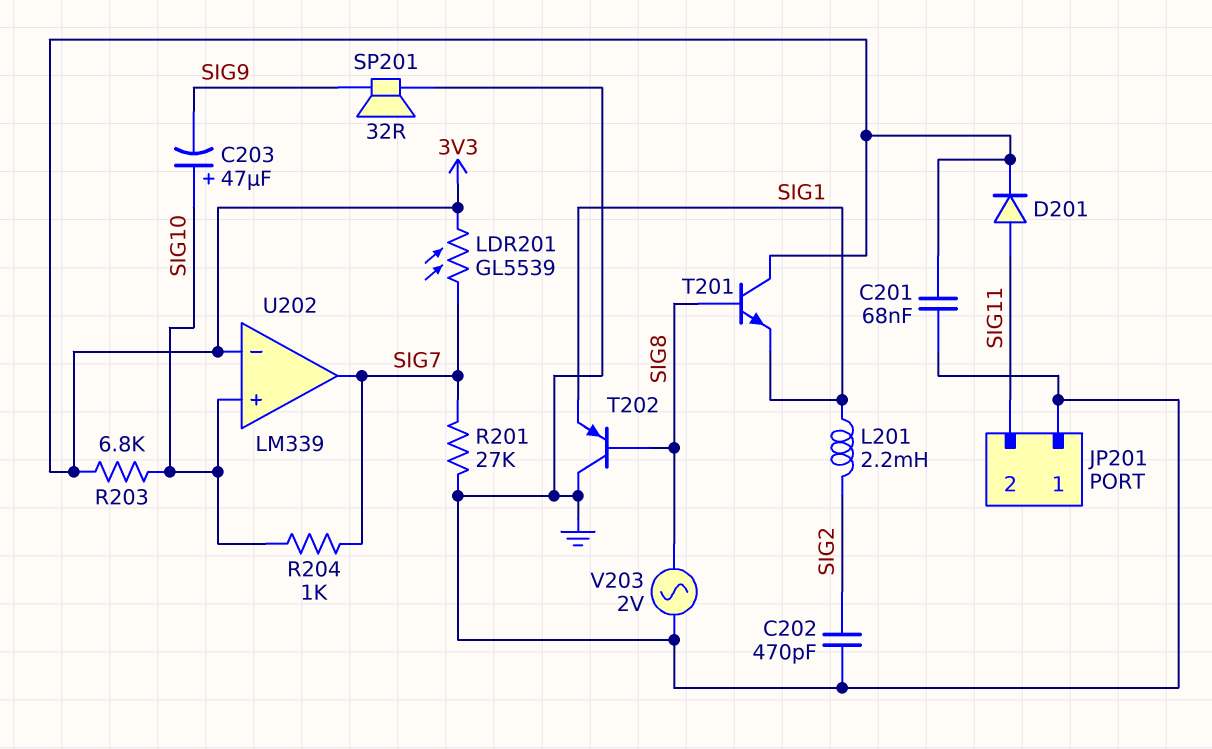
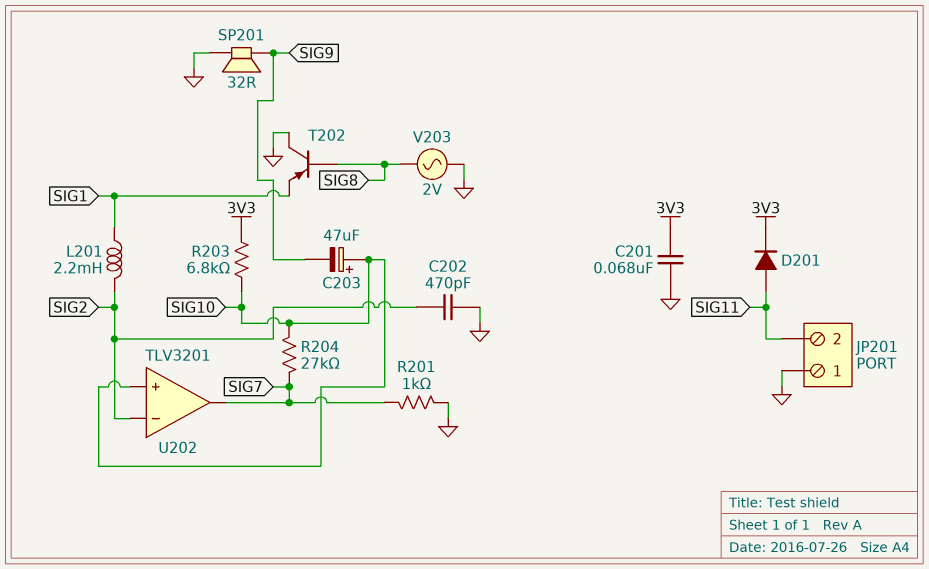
LDR201: GL5539 (3V3, SIG7) -> none
R201: 27k (GND, SIG7) -> 1k (GND, SIG7)
R204: 1k (SIG7, SIG10) -> 27k (SIG7, SIG10)
T201: NPN (B SIG8, C 3V3, E SIG1) -> none
U202: LM339 -> TLV3201
U202 pin in-: 3V3 -> SIG2

